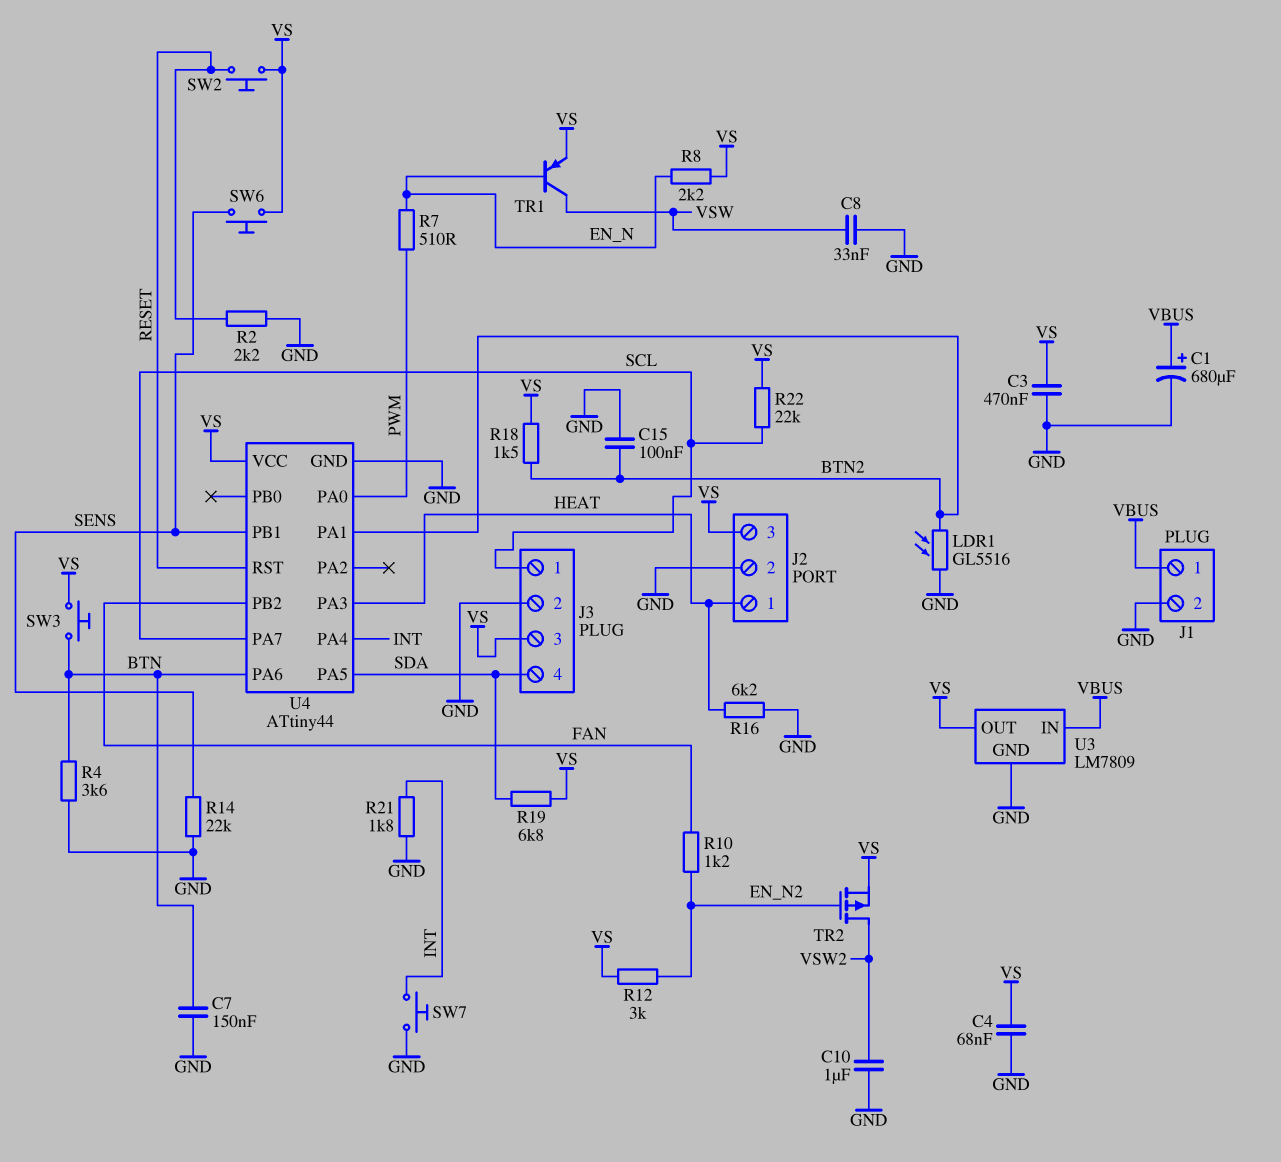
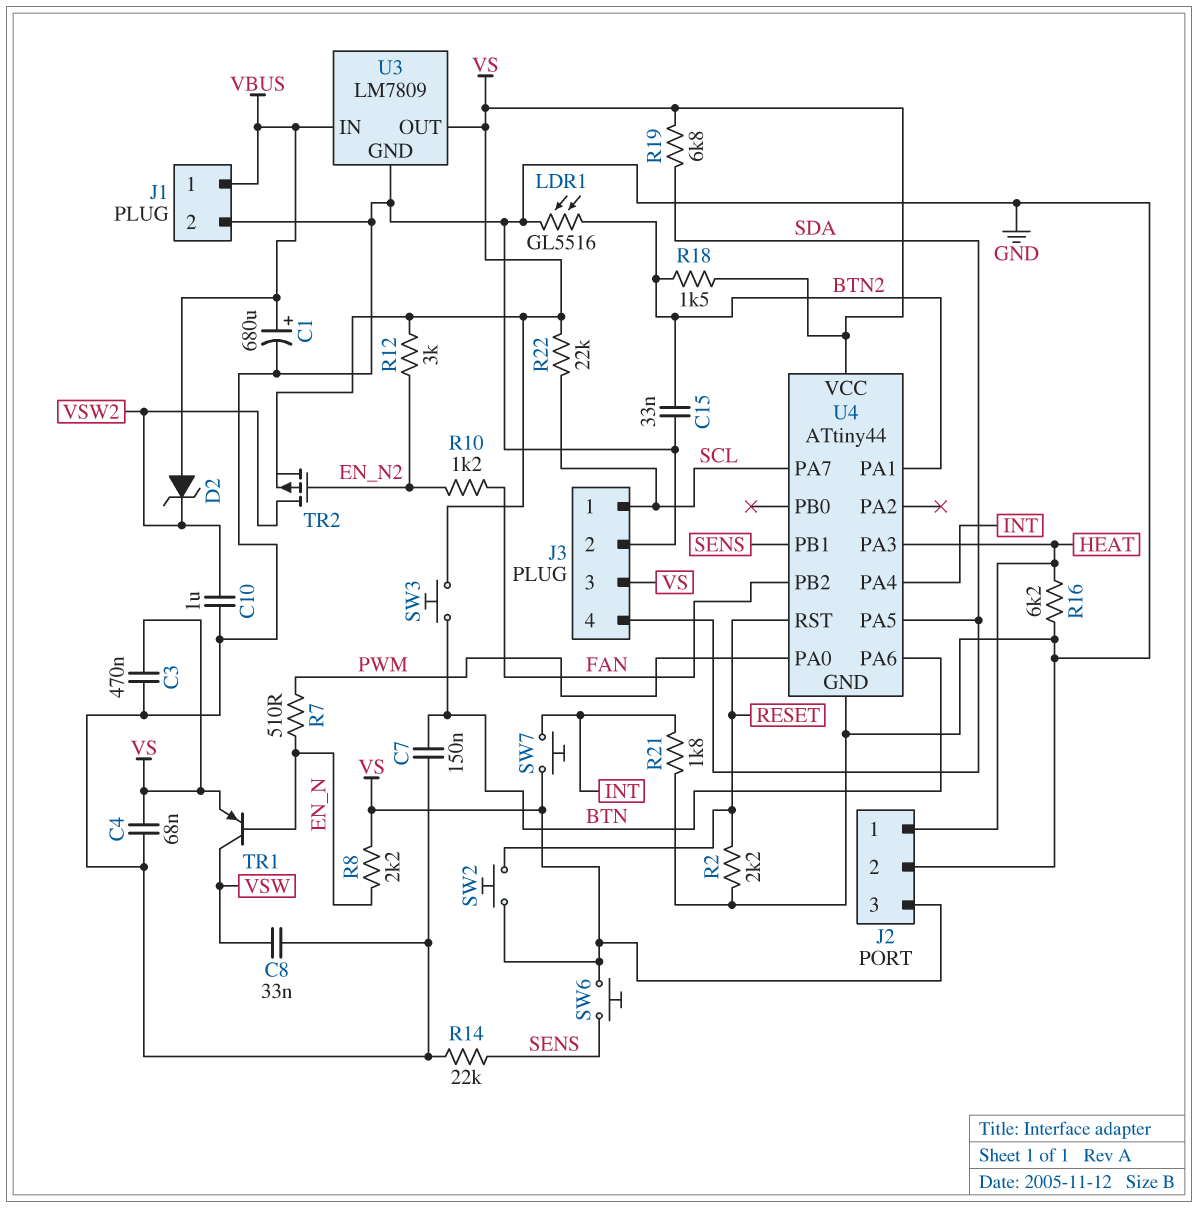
C15: 100nF (BTN2, GND) -> 33nF (BTN2, GND)
D2: none -> zener (A VBUS, K VSW2)
R4: 3.6k (BTN, GND) -> none
SW7: button (GND, INT) -> button (INT, VS)

